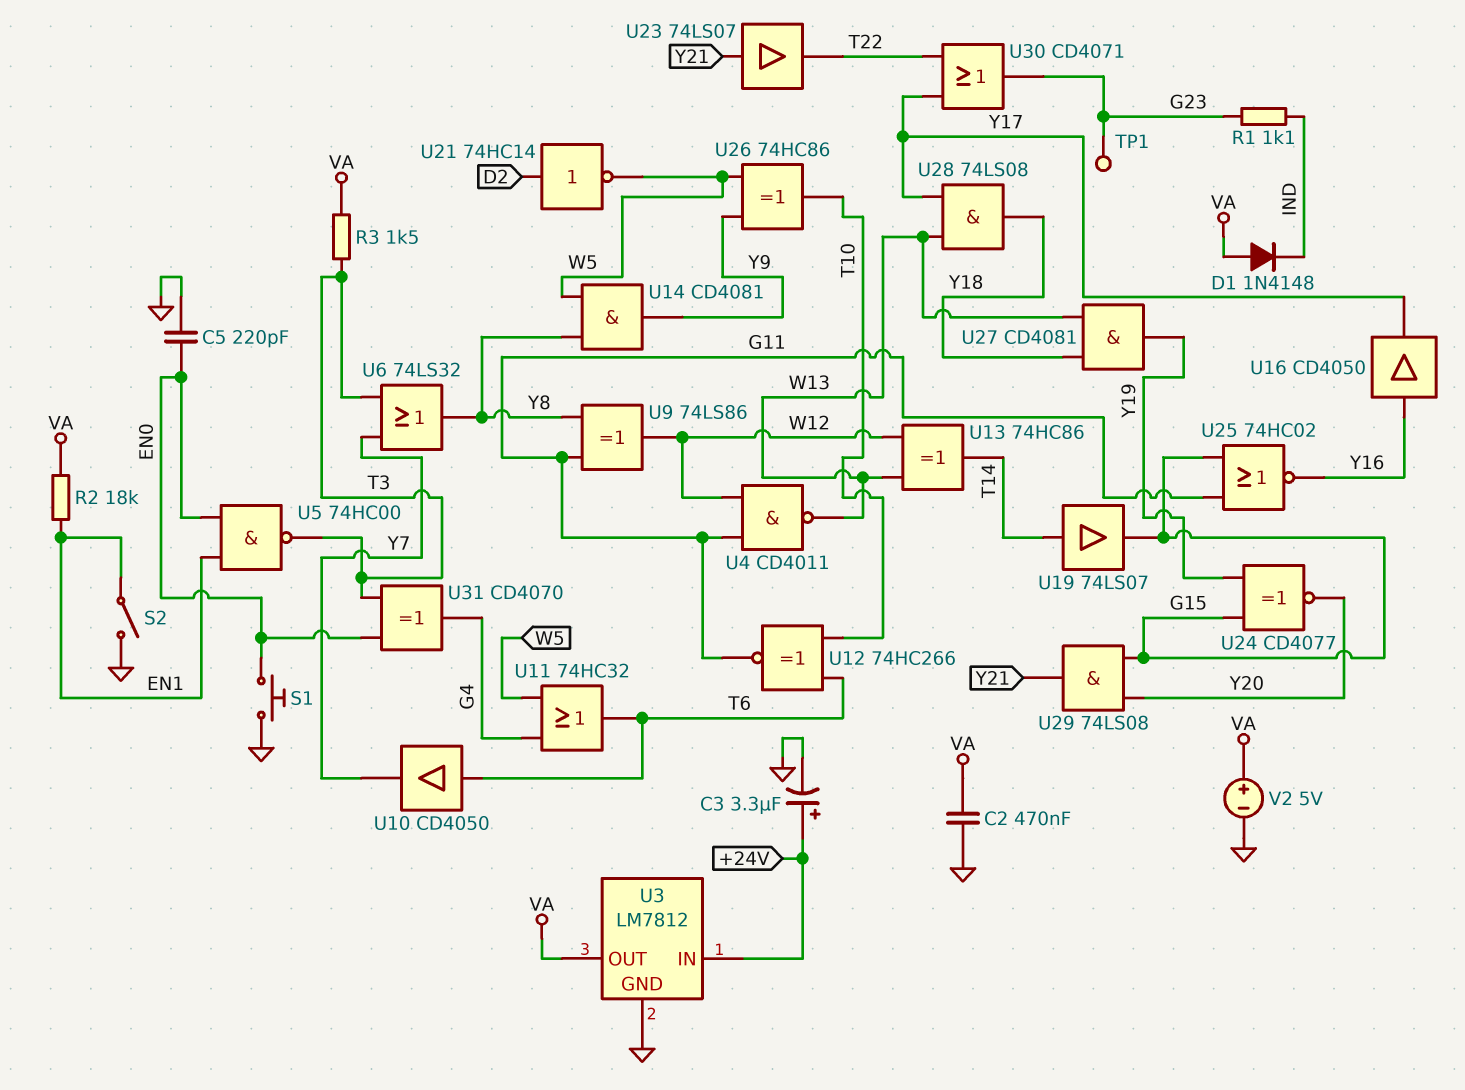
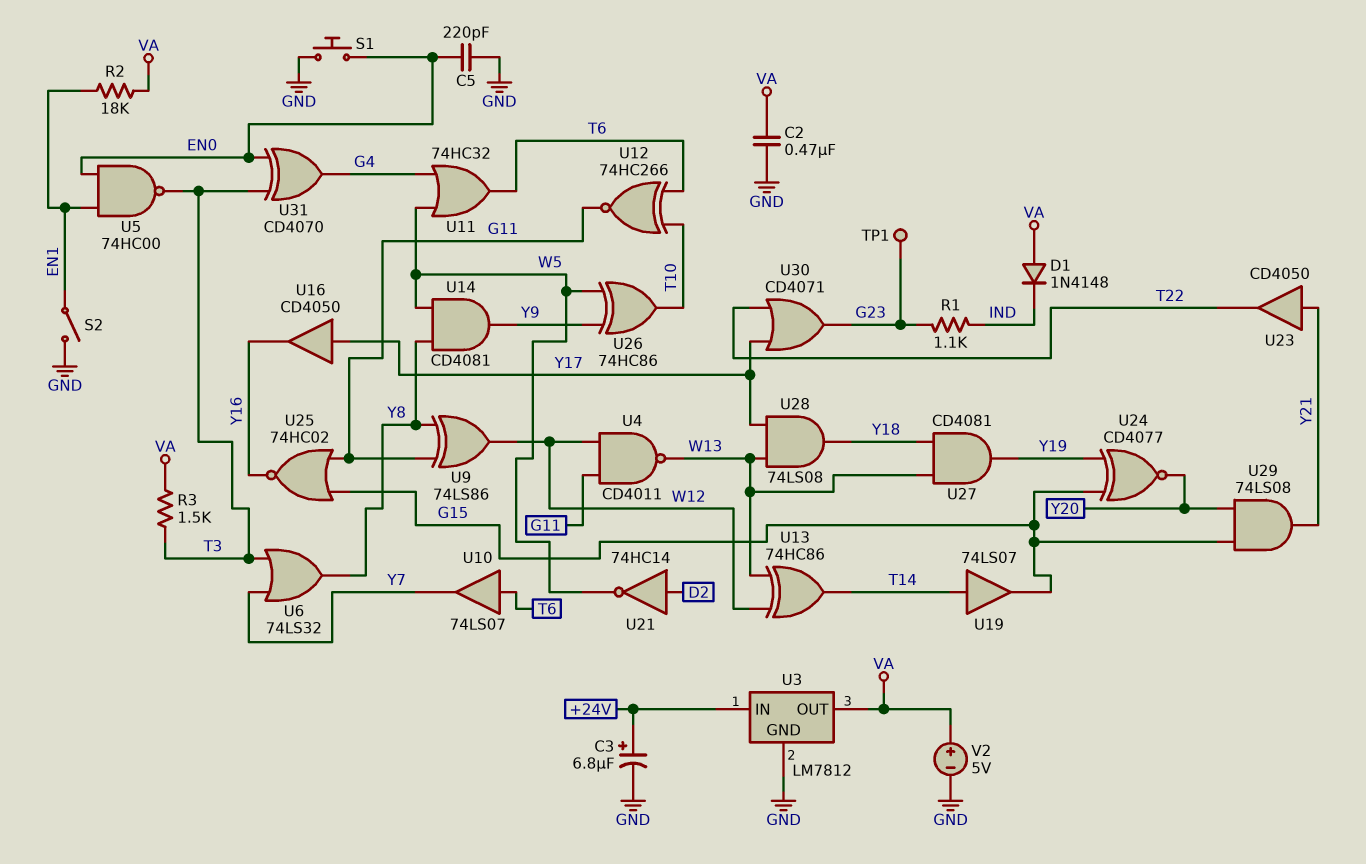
C3: 3.3uF (plus +24V, minus GND) -> 6.8uF (plus +24V, minus GND)
U10: buffer CD4050 (in T6, out Y7) -> buffer 74LS07 (in T6, out Y7)
U16: buffer CD4050 (in Y16, out Y17) -> buffer CD4050 (in Y17, out Y16)
U23: buffer 74LS07 (in Y21, out T22) -> buffer CD4050 (in Y21, out T22)

